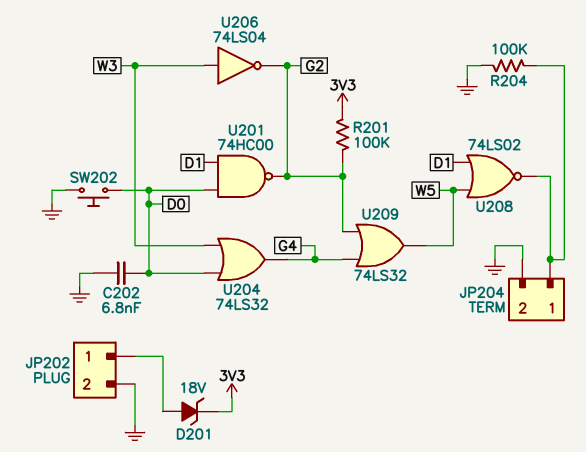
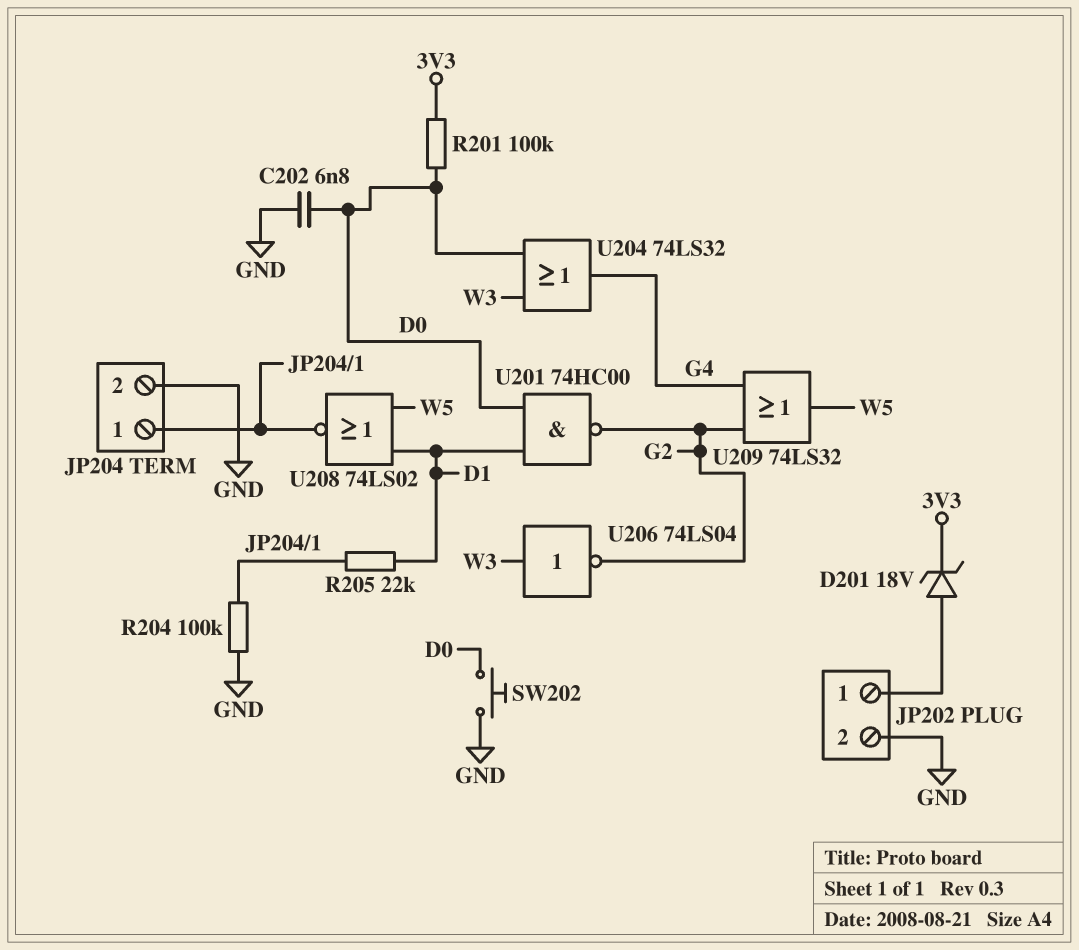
R201: 100k (3V3, G2) -> 100k (3V3, D0)
R205: none -> 22k (D1, JP204/1)

